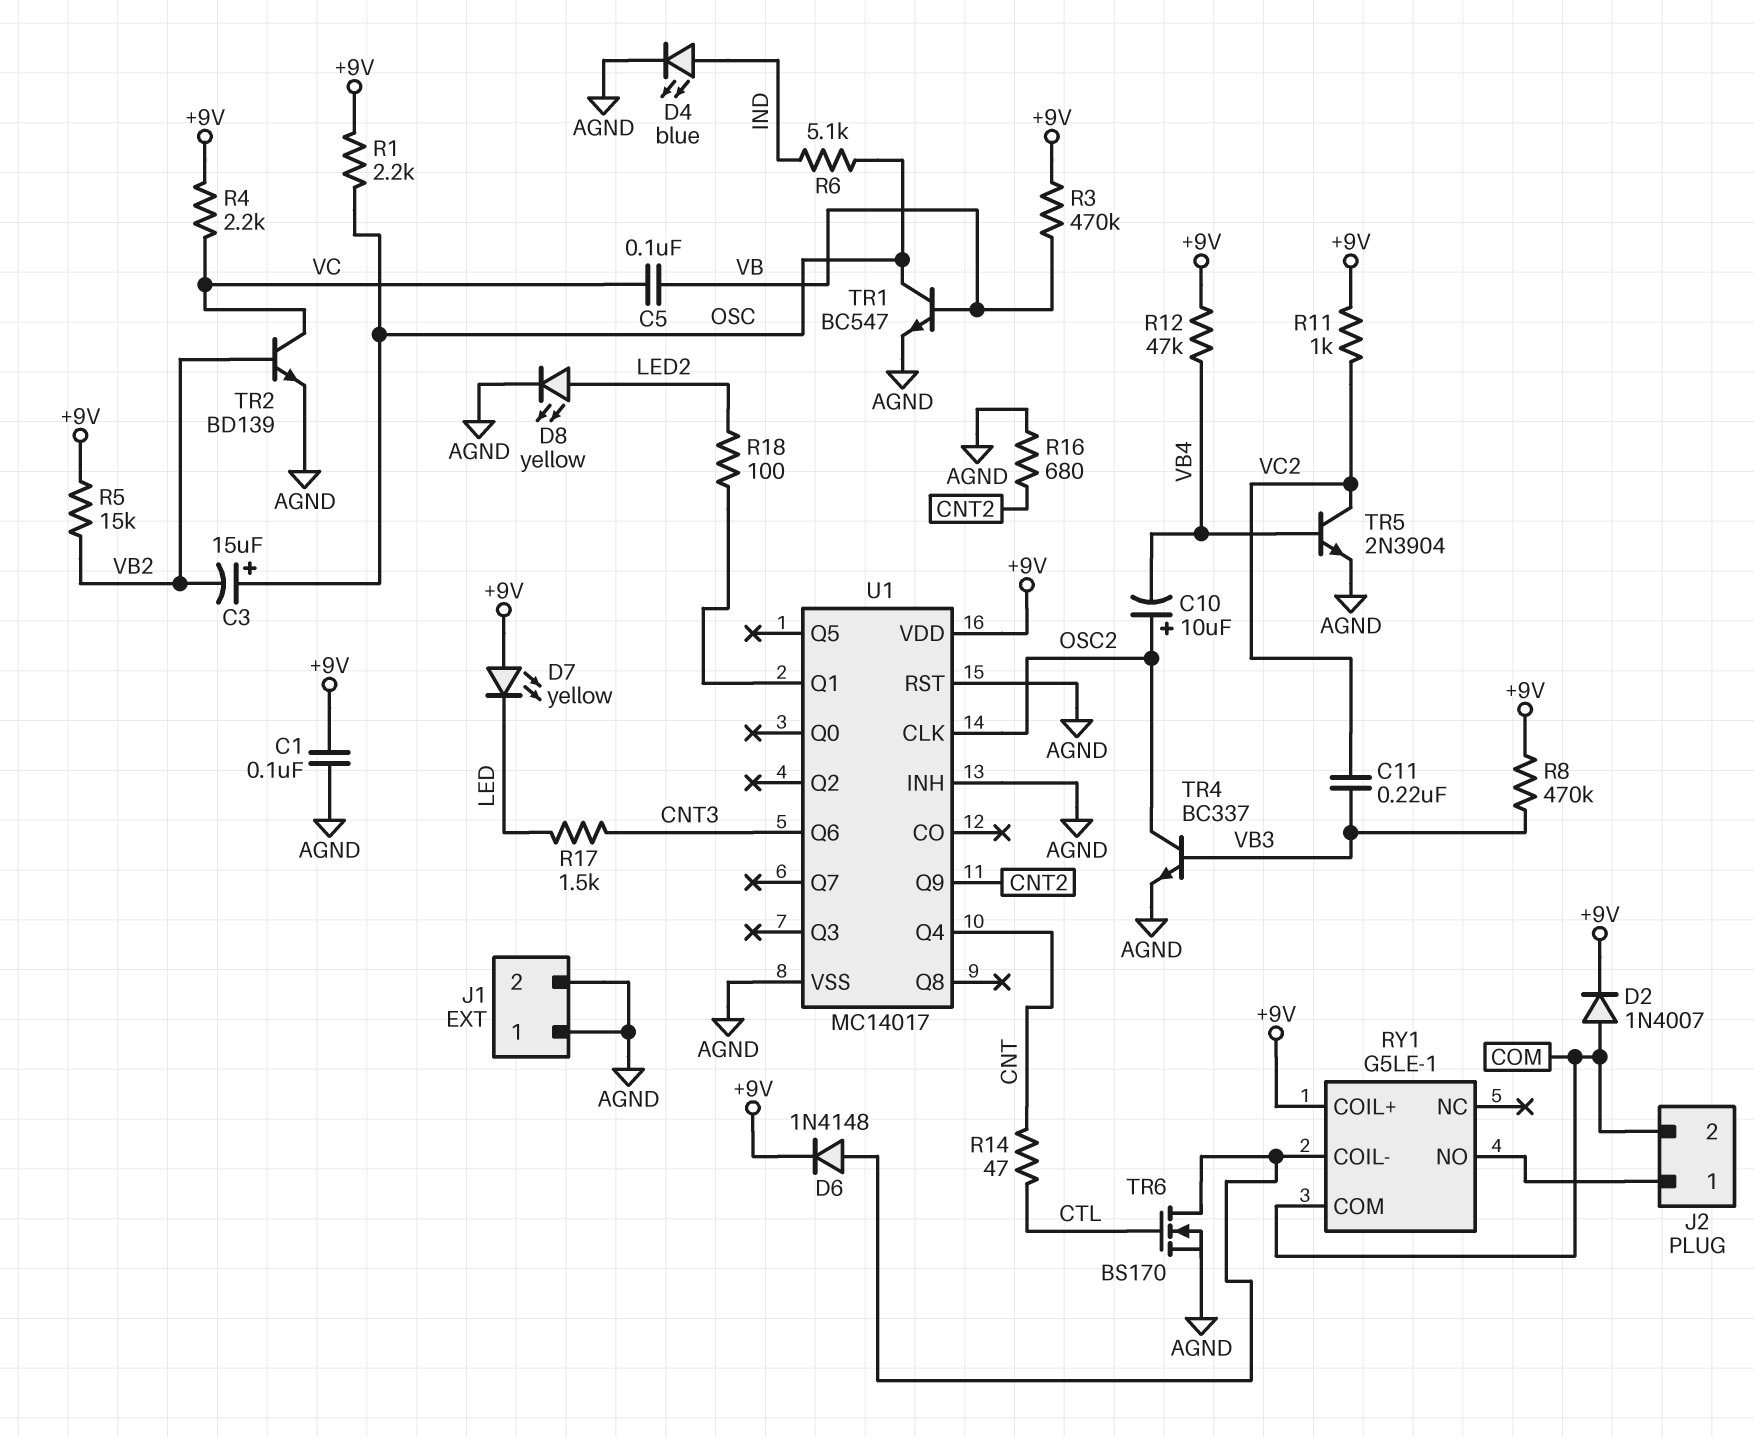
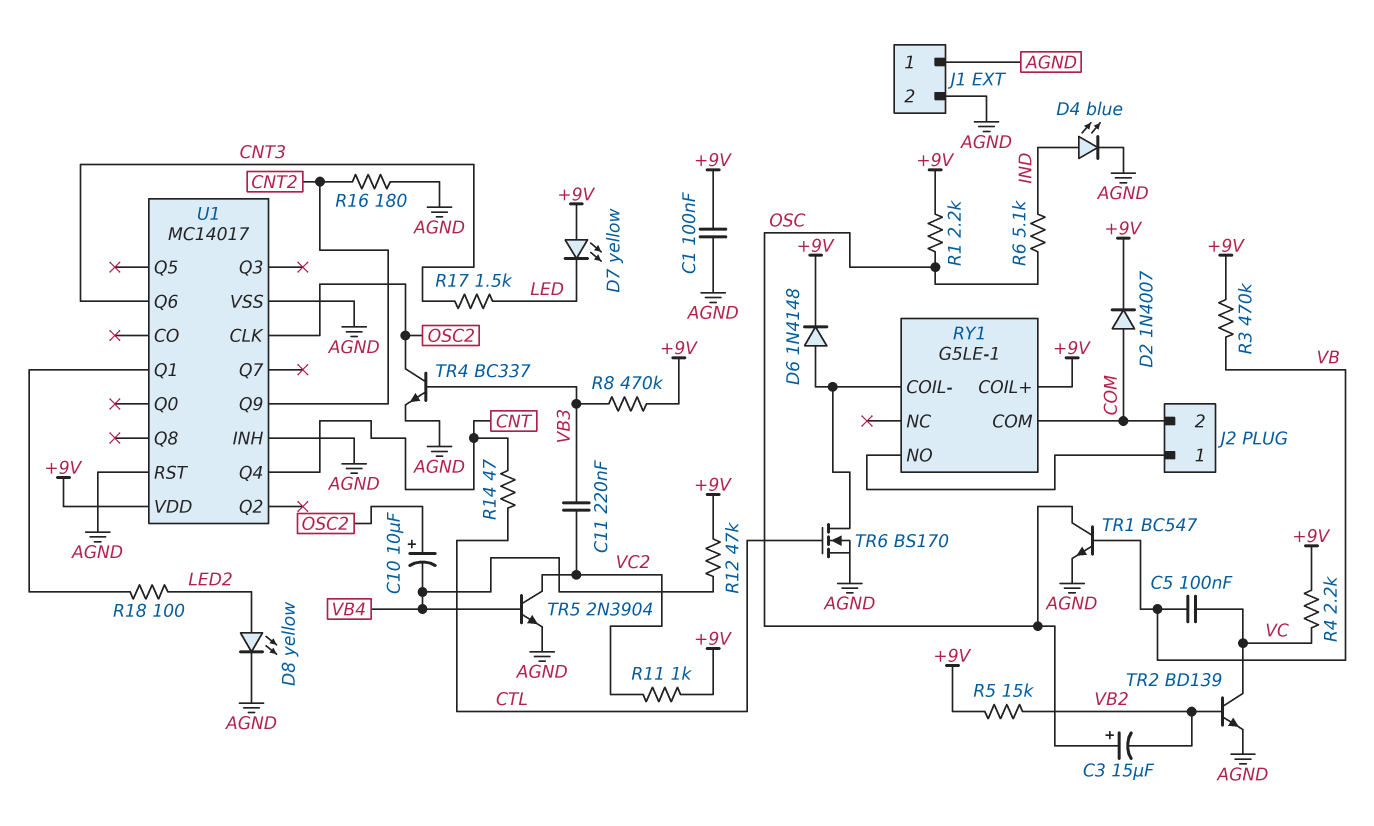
R16: 680 (AGND, CNT2) -> 180 (AGND, CNT2)

